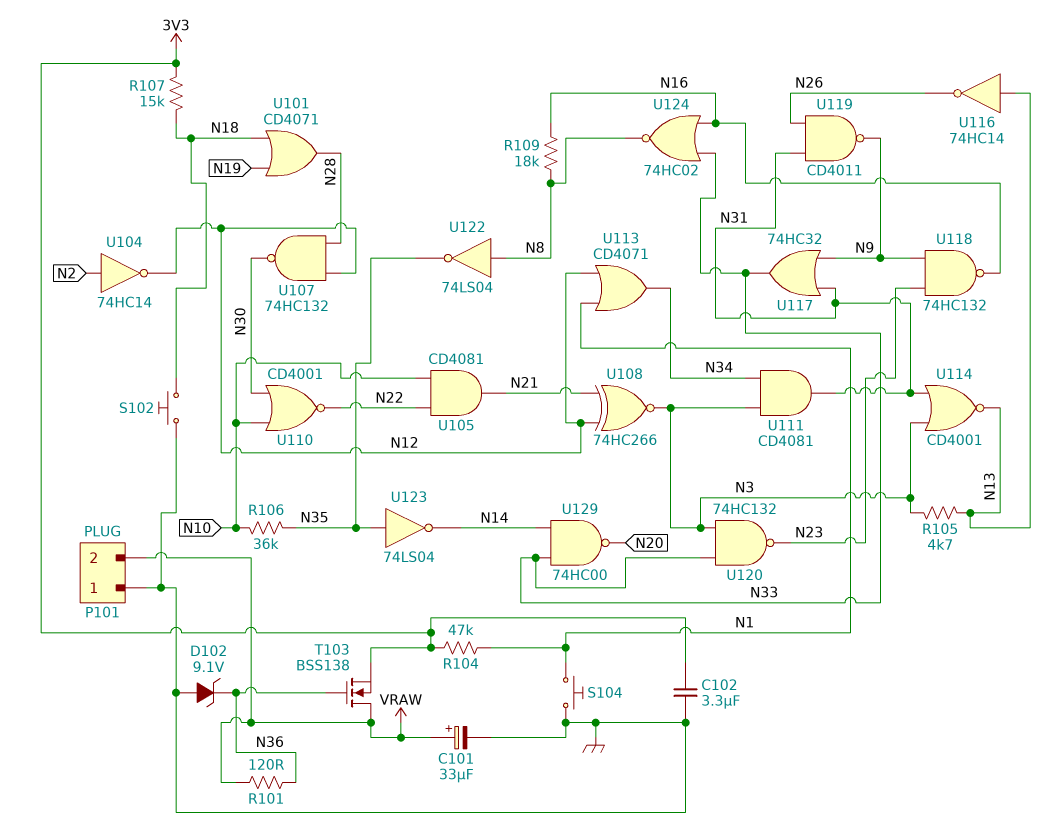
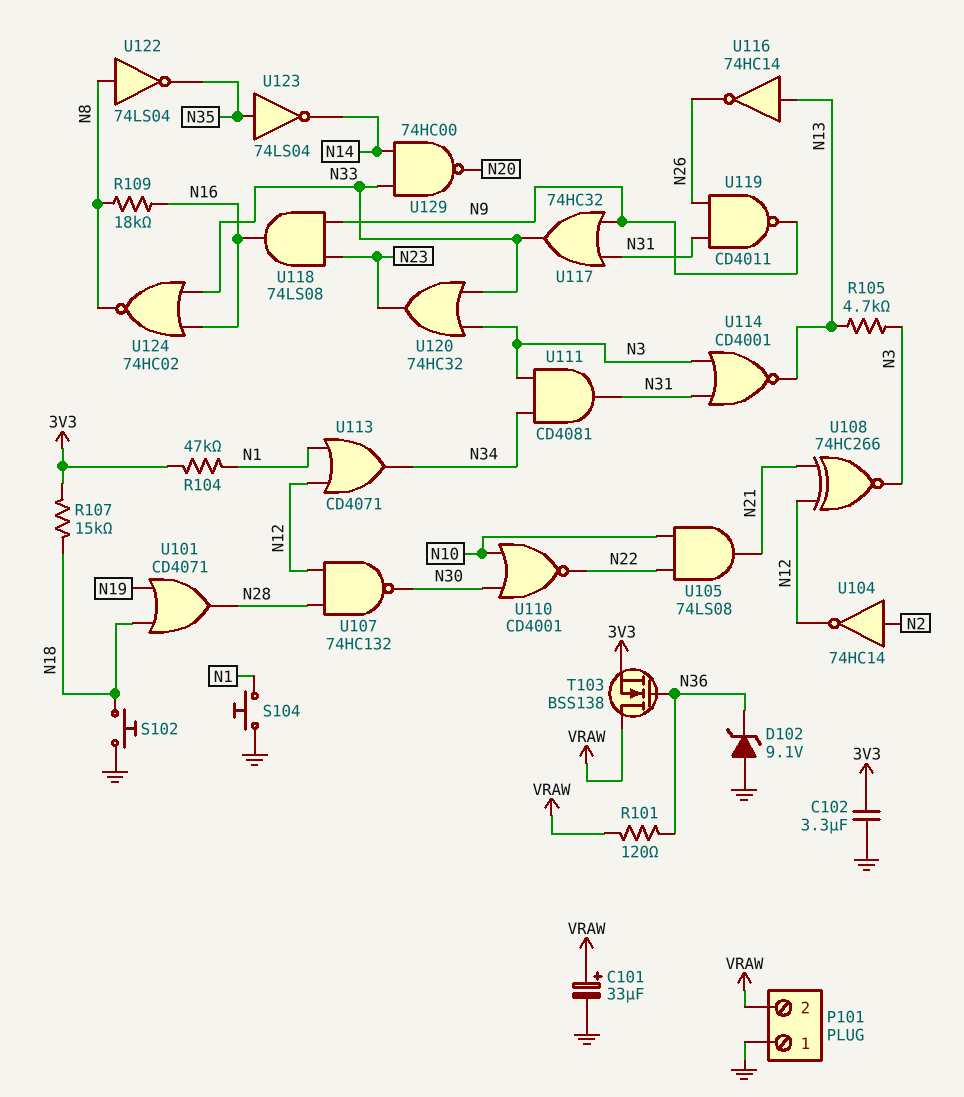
R106: 36k (N10, N35) -> none
U105: AND CD4081 (in N10, in N22, out N21) -> AND 74LS08 (in N10, in N22, out N21)
U118: NAND 74HC132 (in N9, in N23, out N16) -> AND 74LS08 (in N9, in N23, out N16)
U120: NAND 74HC132 (in N3, in N33, out N23) -> OR 74HC32 (in N3, in N33, out N23)

